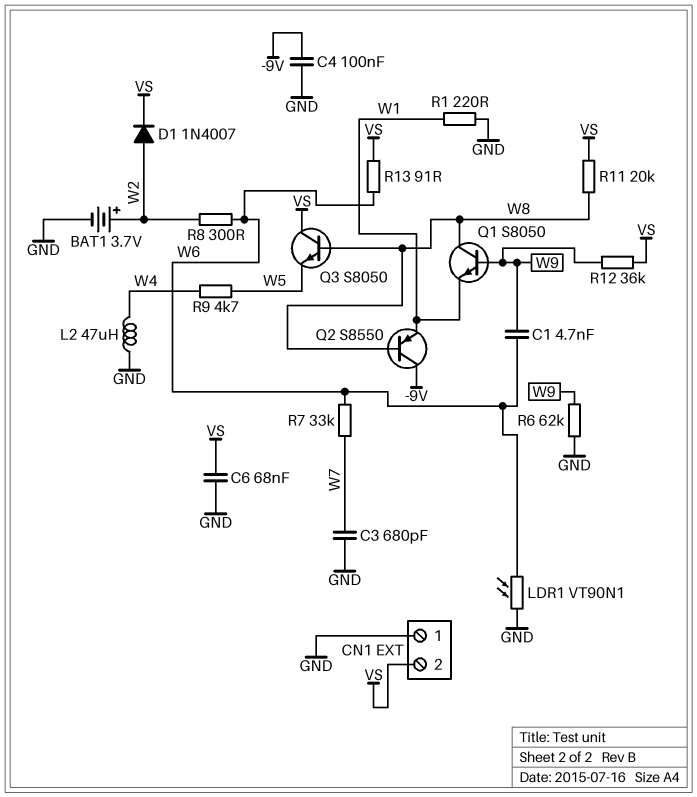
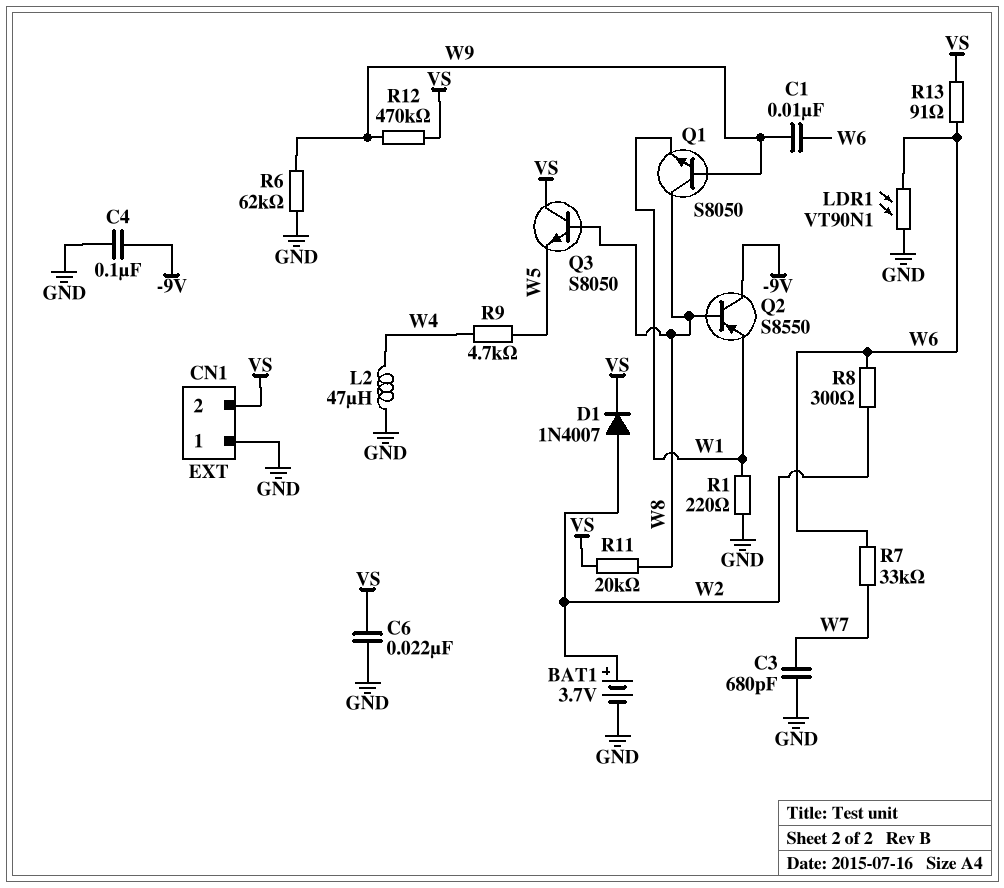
C1: 4.7nF (W6, W9) -> 10nF (W6, W9)
C6: 68nF (GND, VS) -> 22nF (GND, VS)
R12: 36k (VS, W9) -> 470k (VS, W9)

